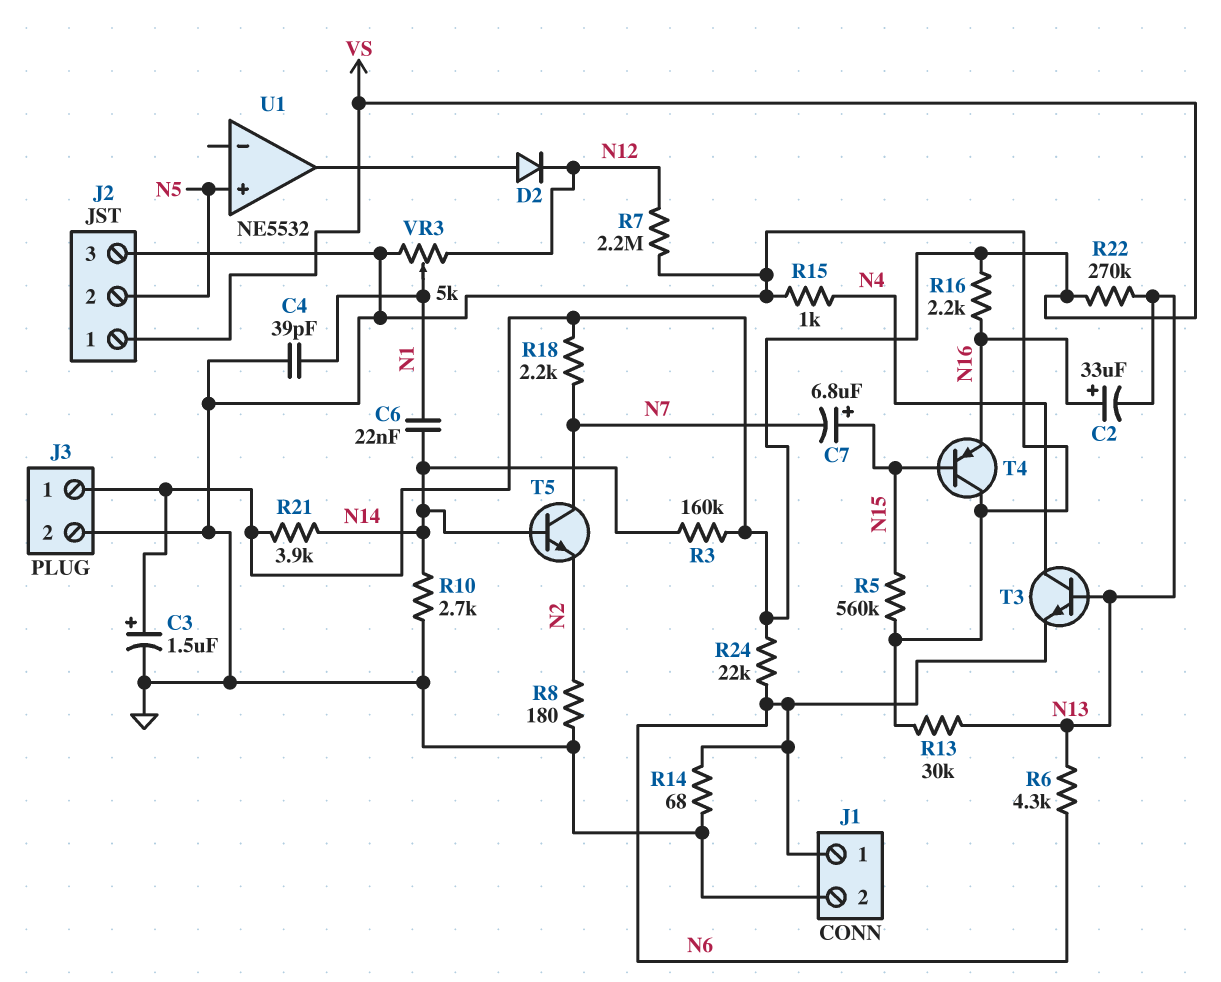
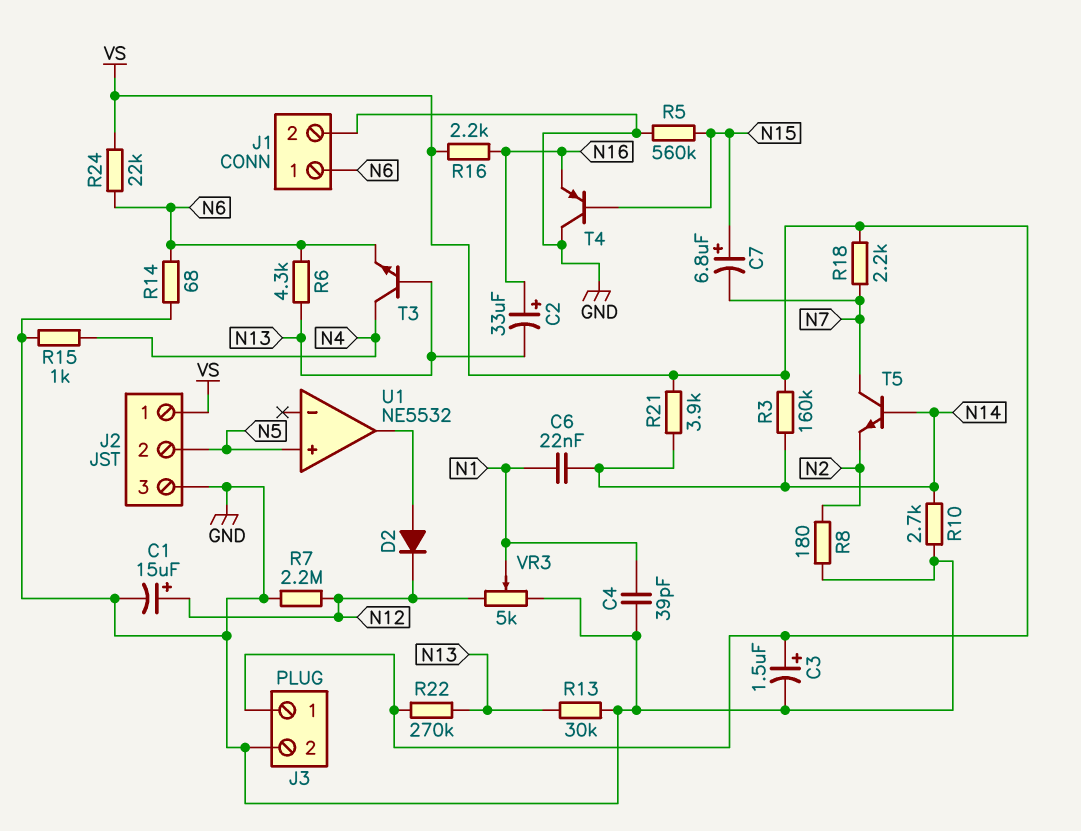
C1: none -> 15uF (plus N12, minus GND)

